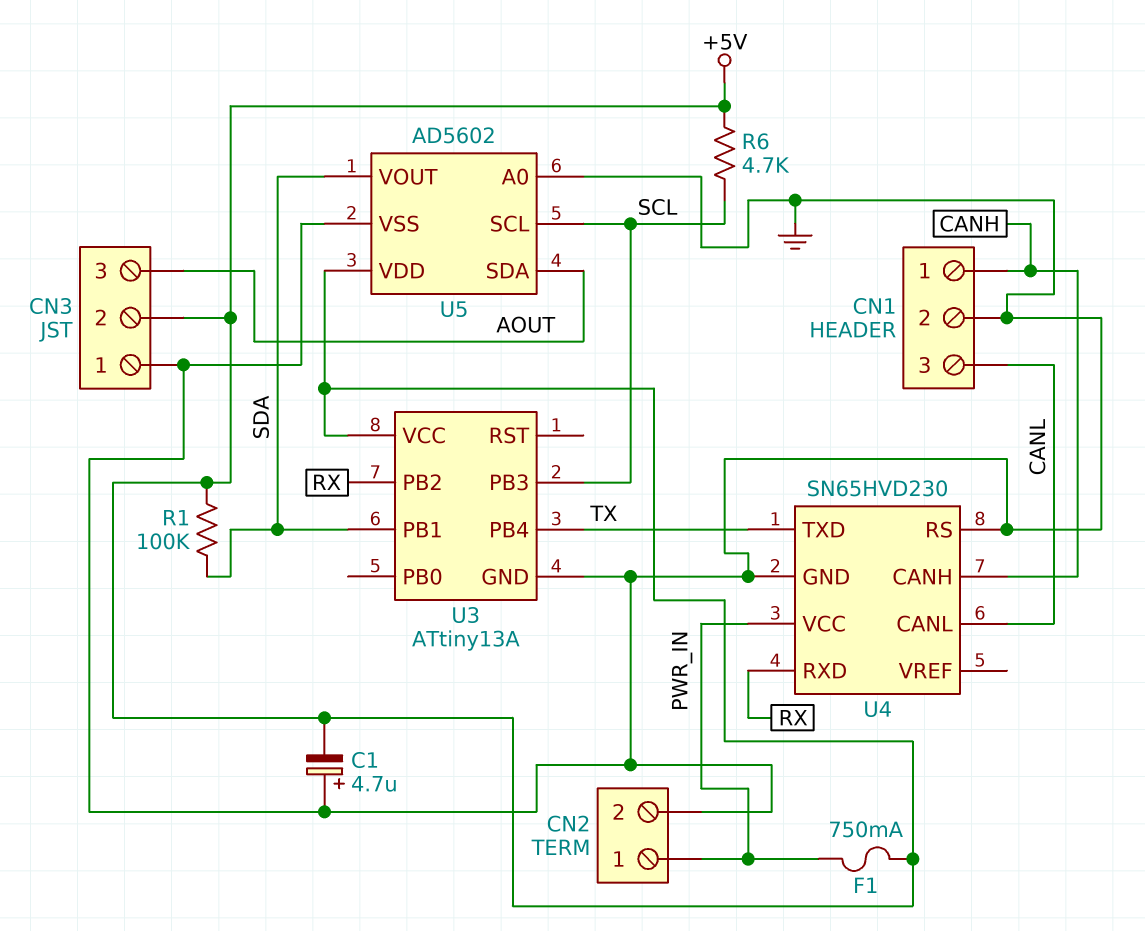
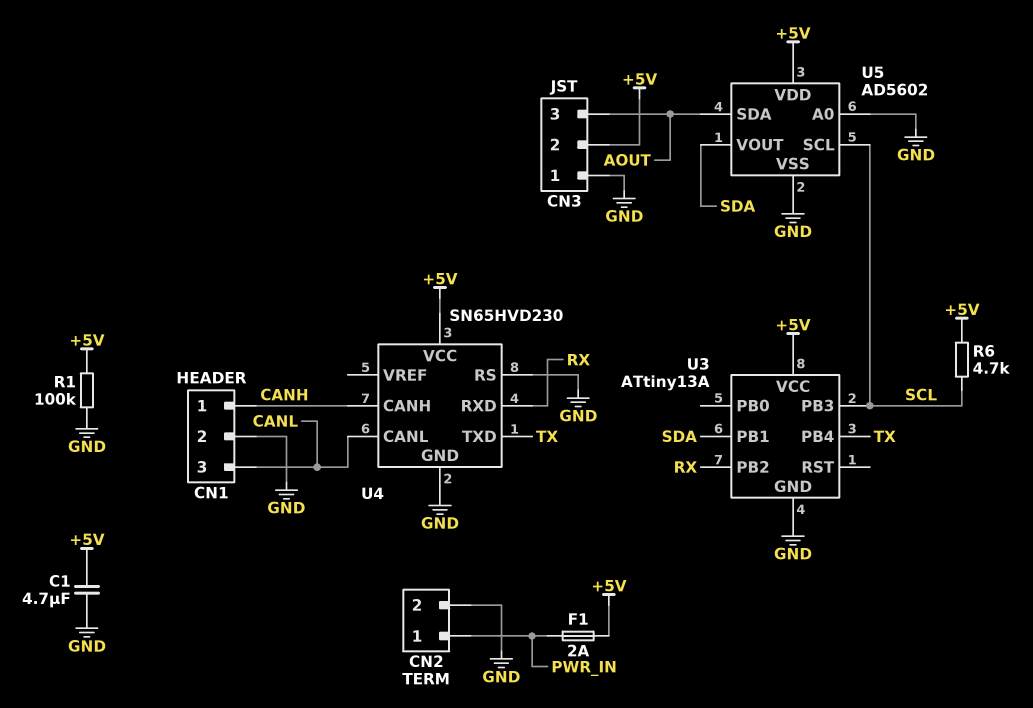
C1: 4.7uF (plus GND, minus +5V) -> 4.7uF (+5V, GND)
F1: 750mA (+5V, PWR_IN) -> 2A (+5V, PWR_IN)
R1: 100k (+5V, SDA) -> 100k (+5V, GND)
U4 pin VCC: PWR_IN -> +5V

